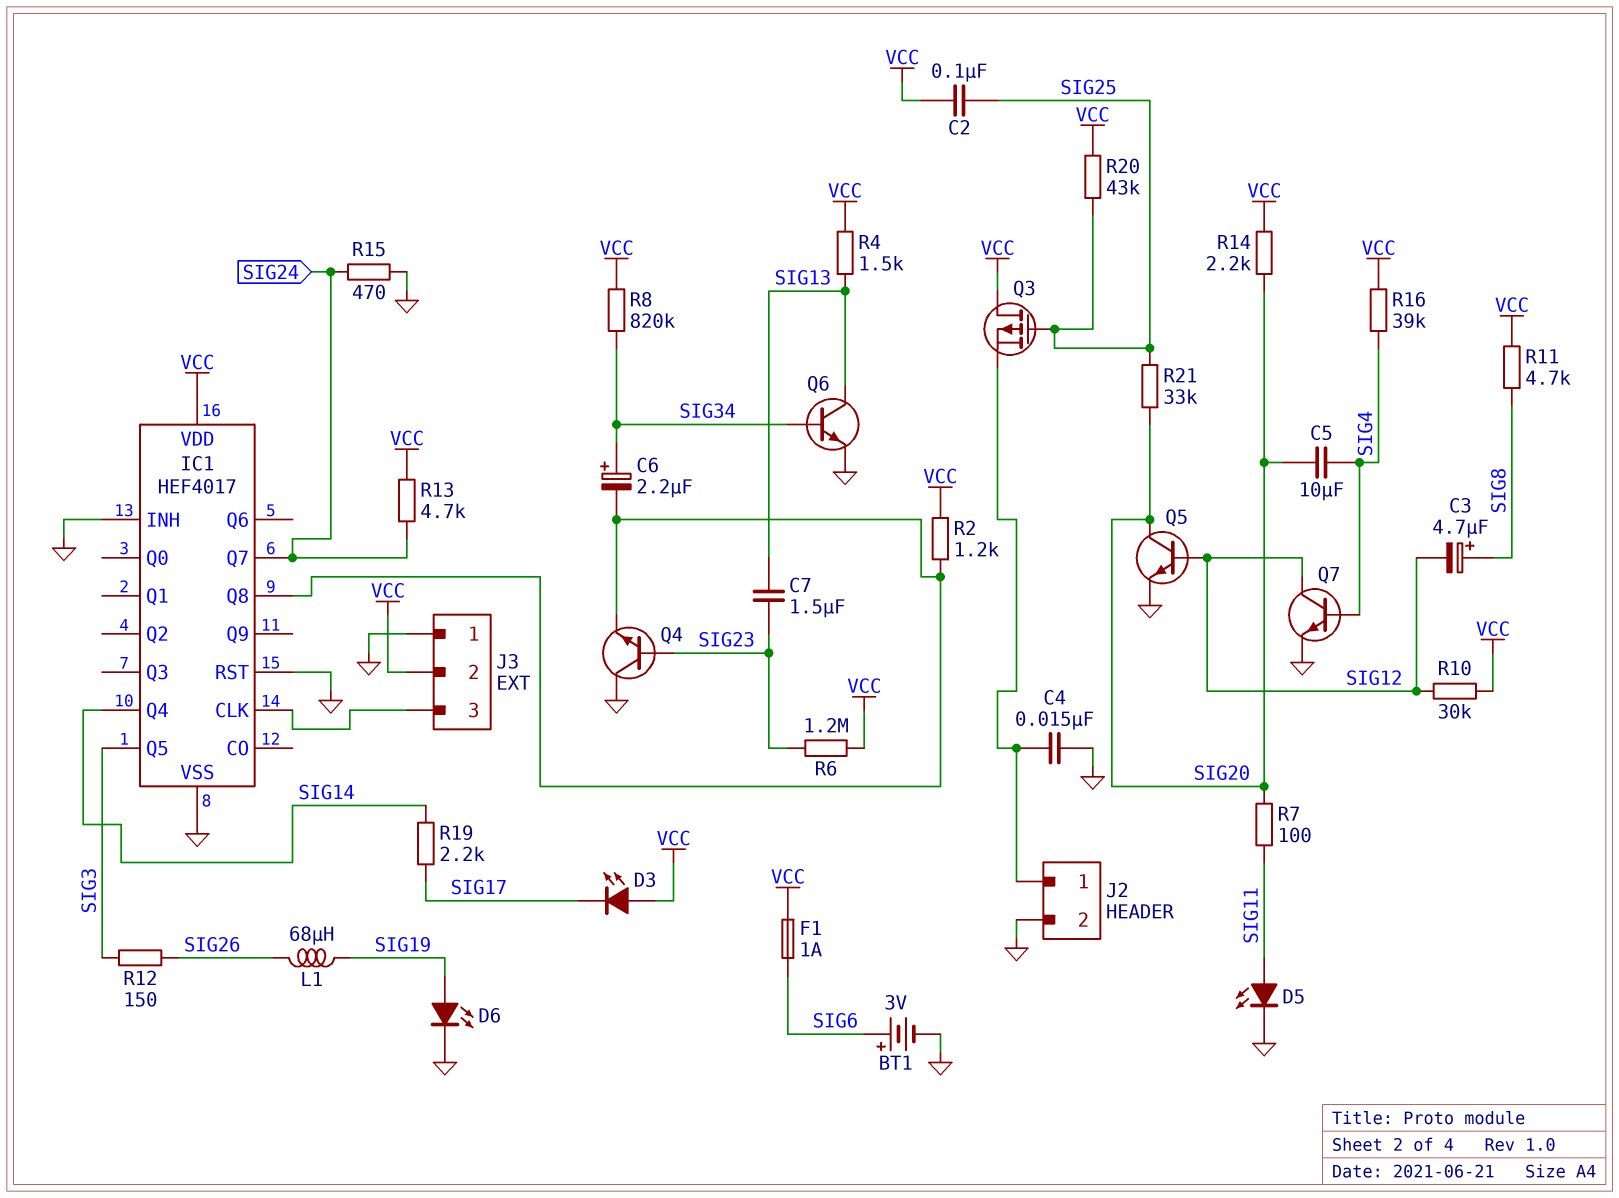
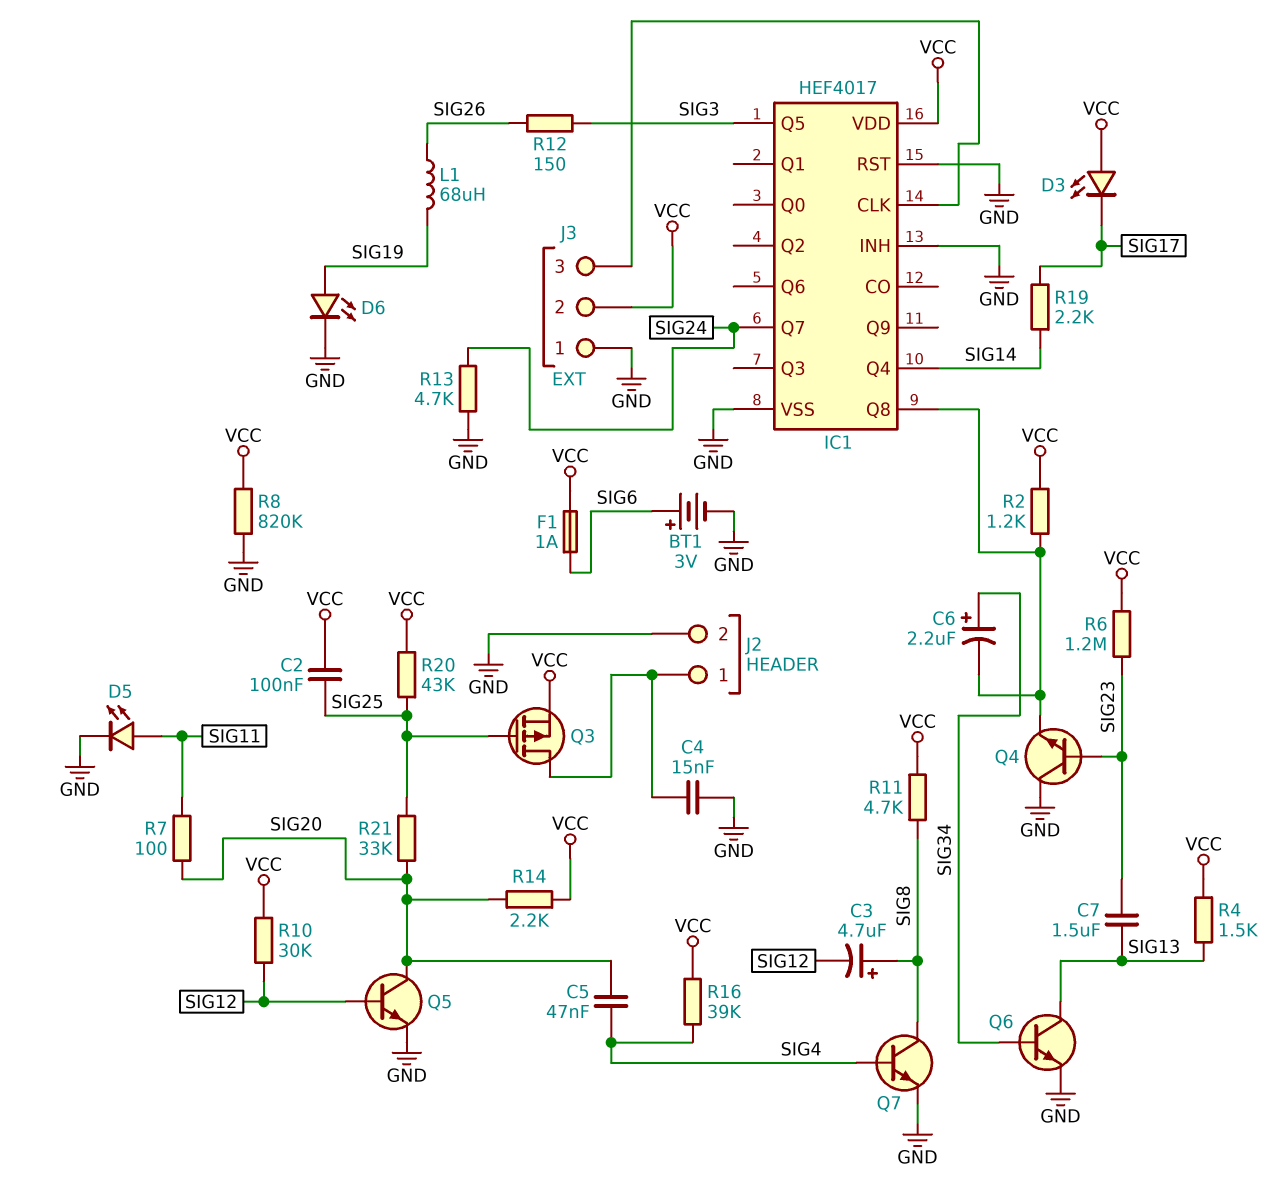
C5: 10uF (SIG4, SIG20) -> 47nF (SIG4, SIG20)
Q3: PMOS (G SIG25, D VCC, S J2/1) -> PMOS (G SIG25, D J2/1, S VCC)
Q7: NPN (B SIG4, C SIG12, E GND) -> NPN (B SIG4, C SIG8, E GND)
R8: 820k (SIG34, VCC) -> 820k (GND, VCC)
R13: 4.7k (SIG24, VCC) -> 4.7k (GND, SIG24)
R15: 470 (GND, SIG24) -> none

